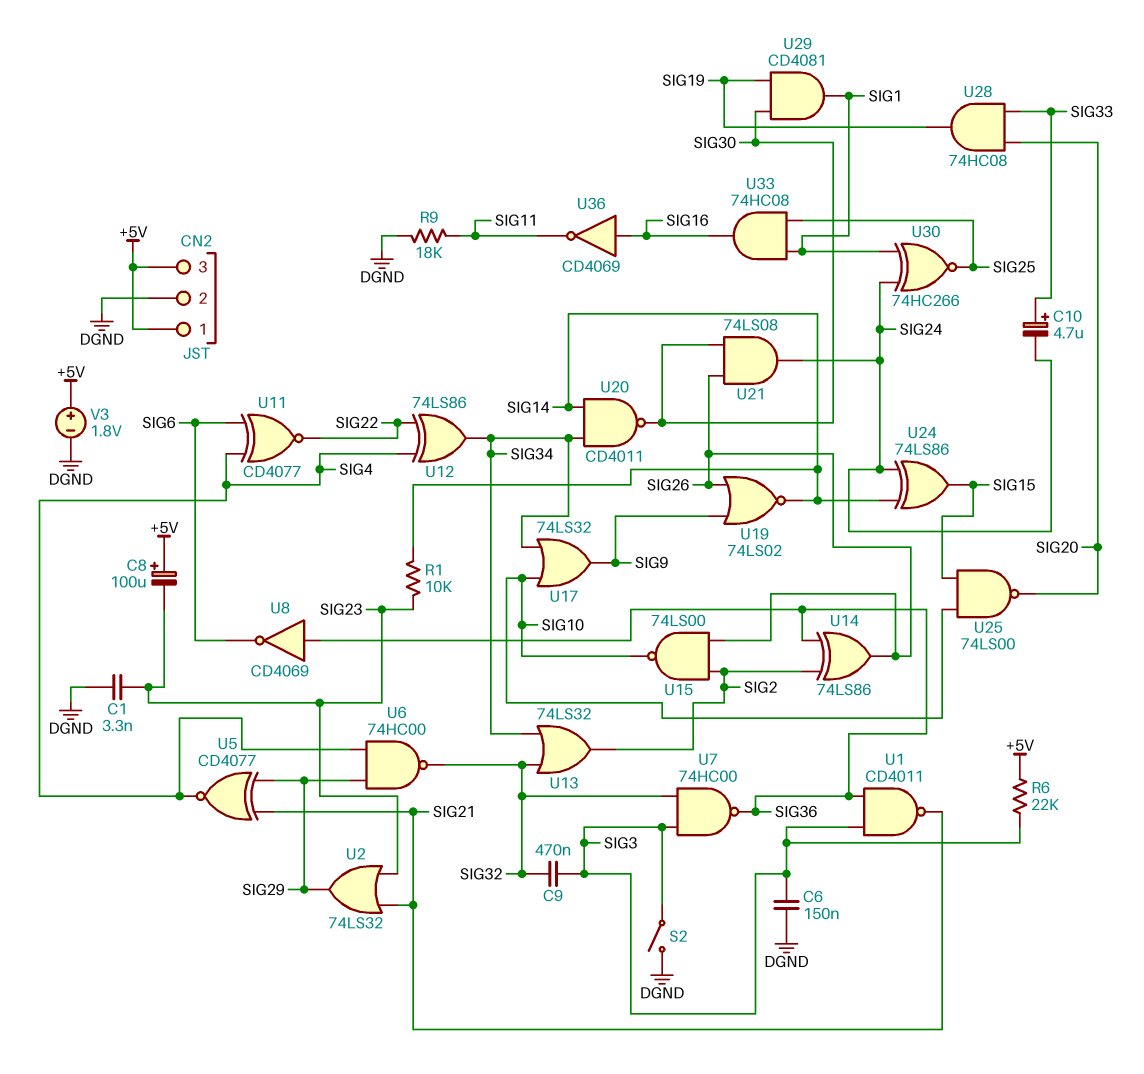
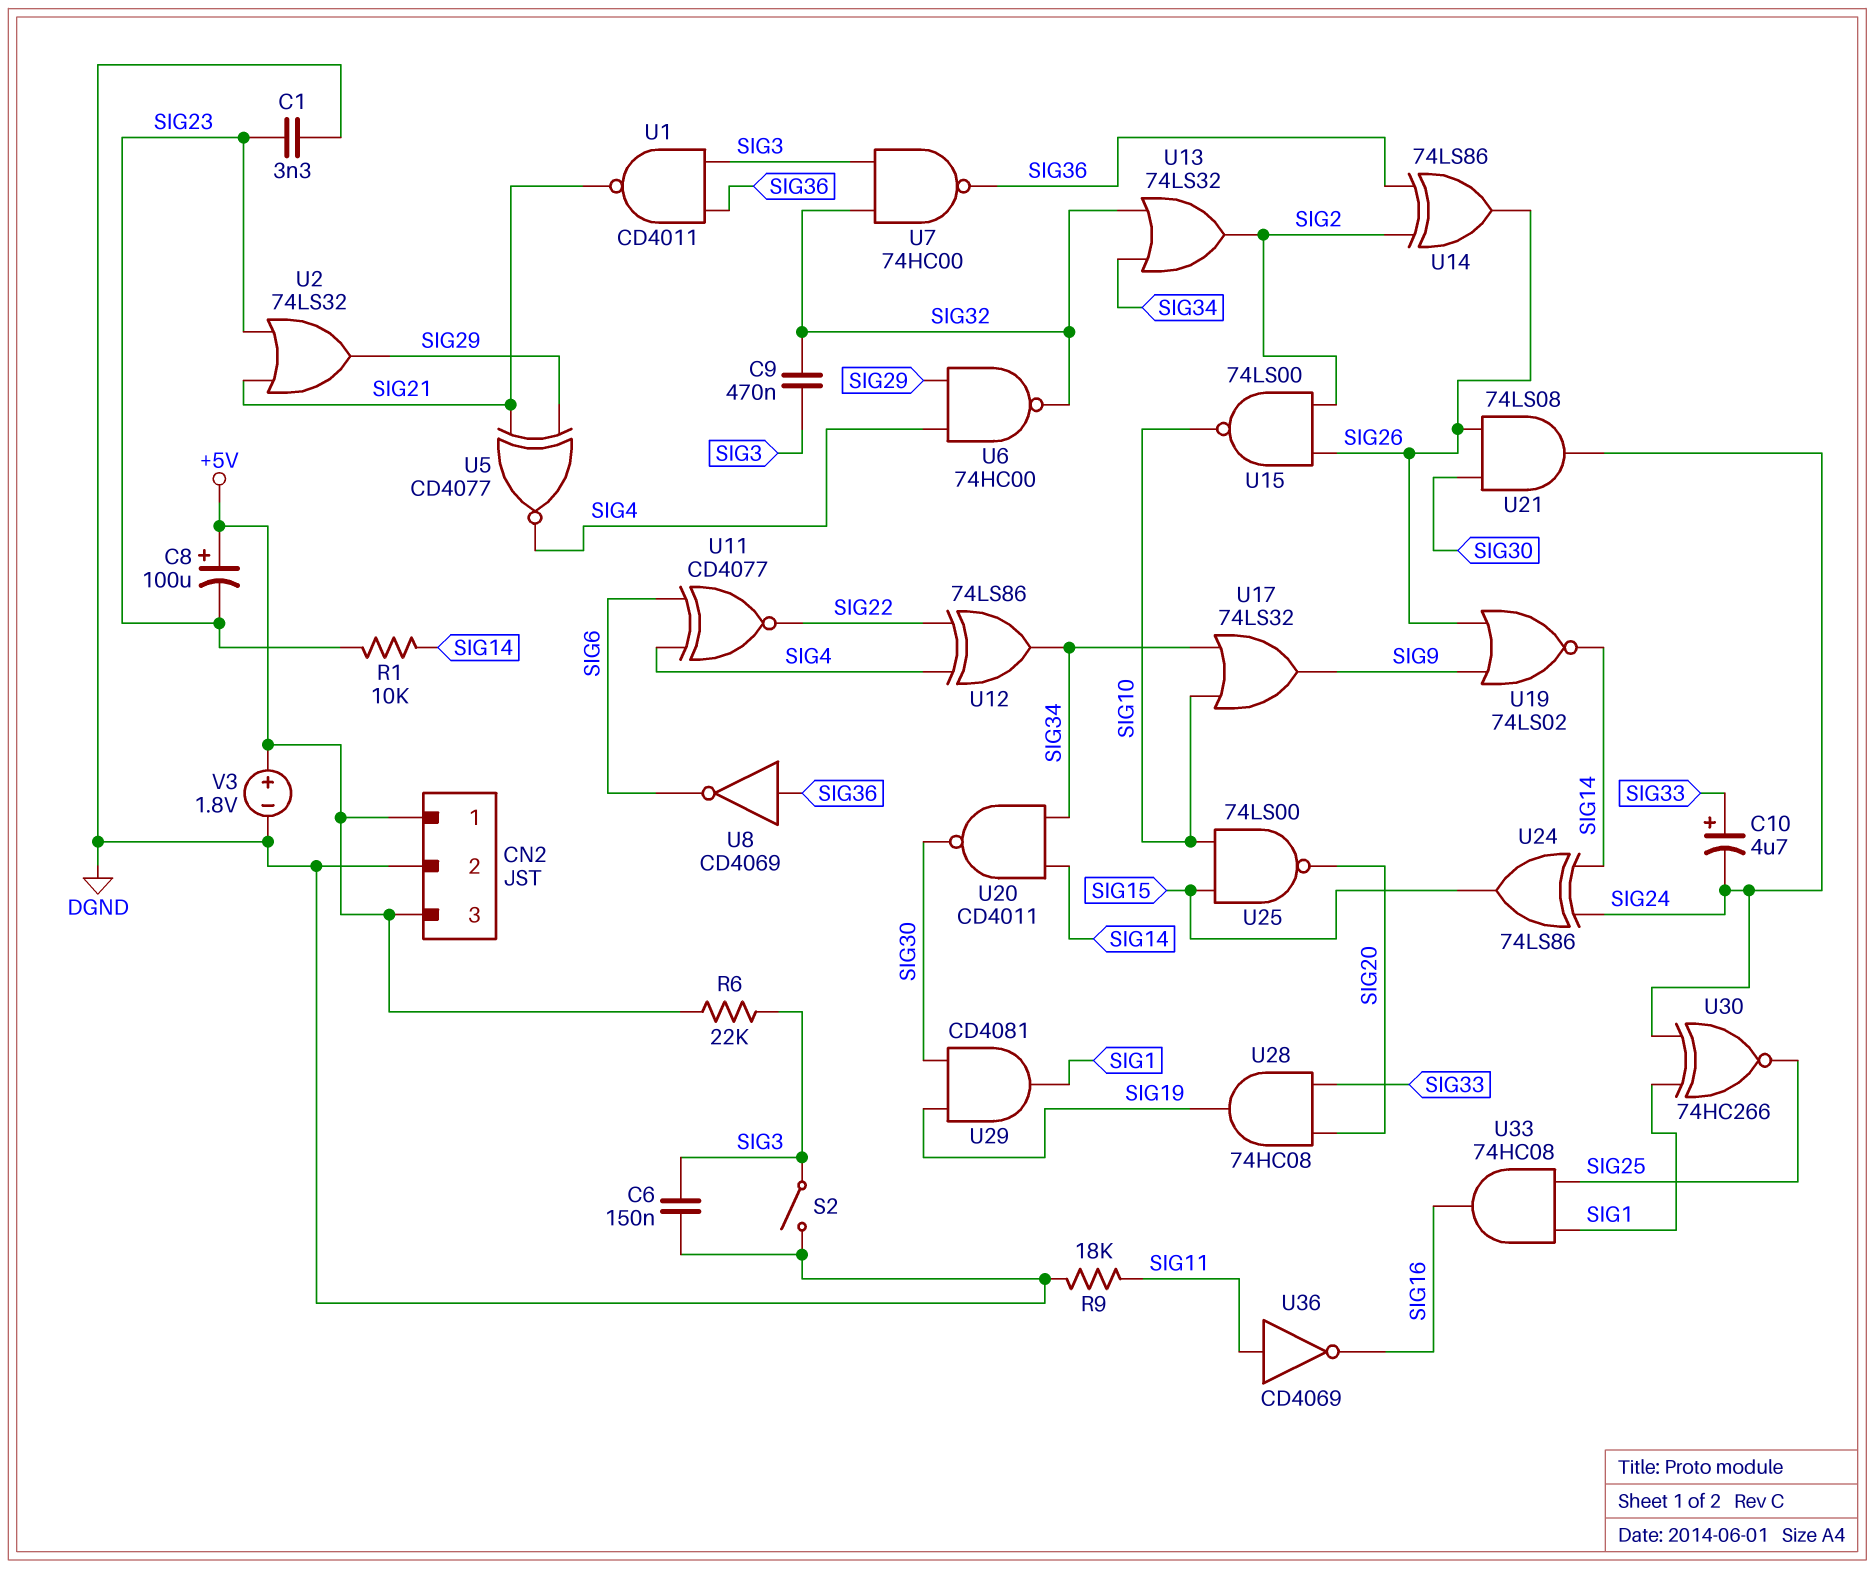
U36: NOT CD4069 (in SIG16, out SIG11) -> NOT CD4069 (in SIG11, out SIG16)

